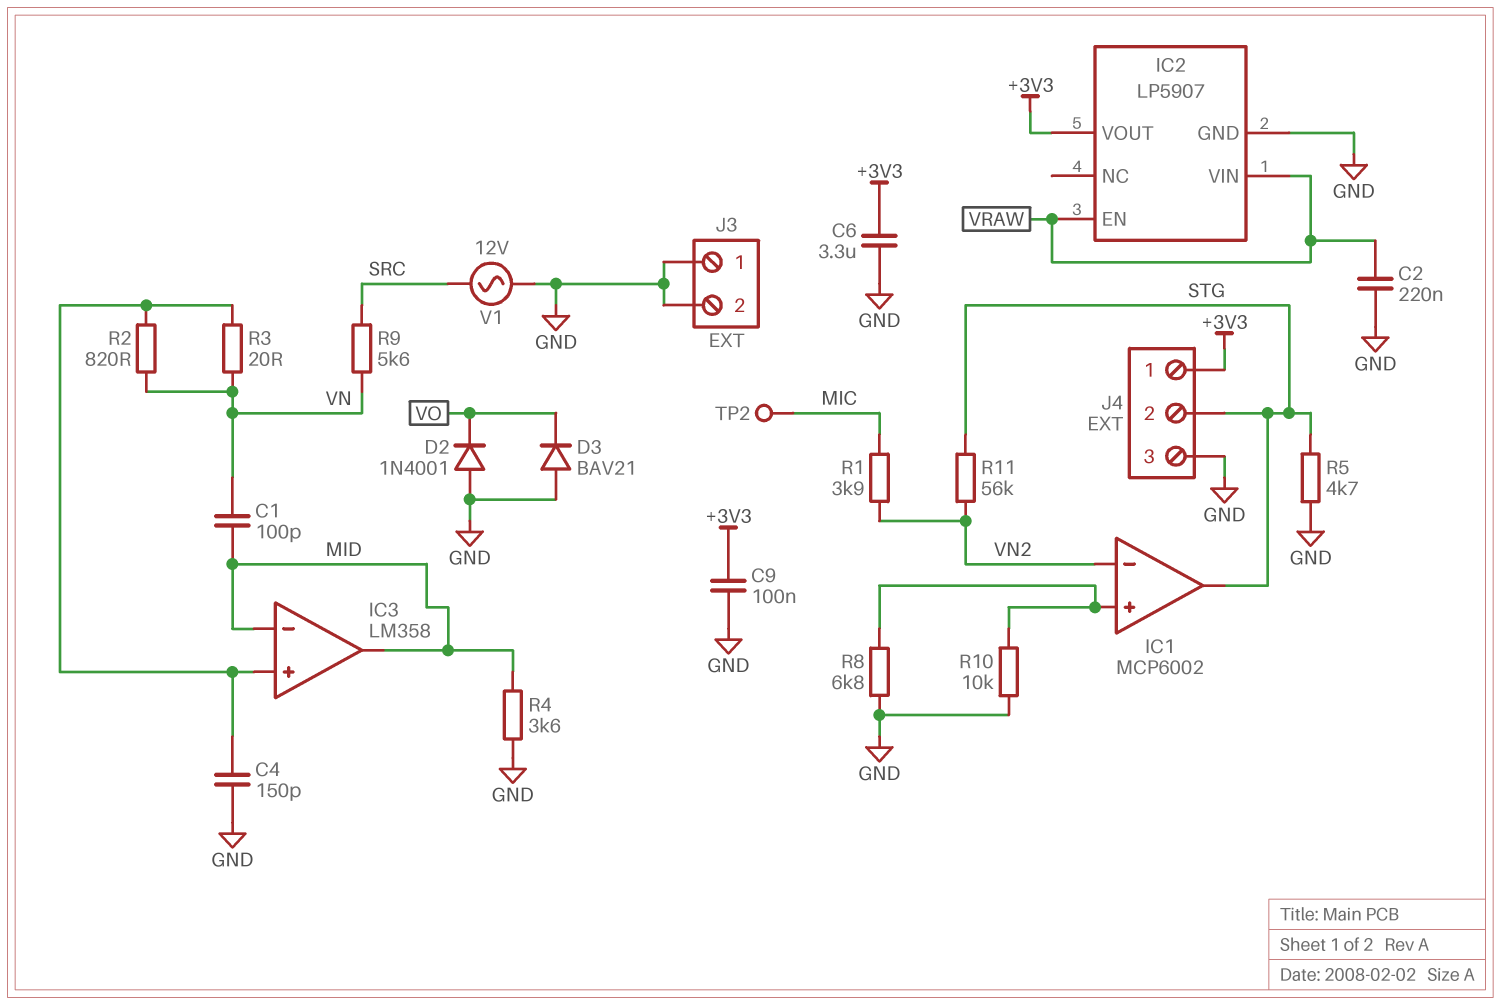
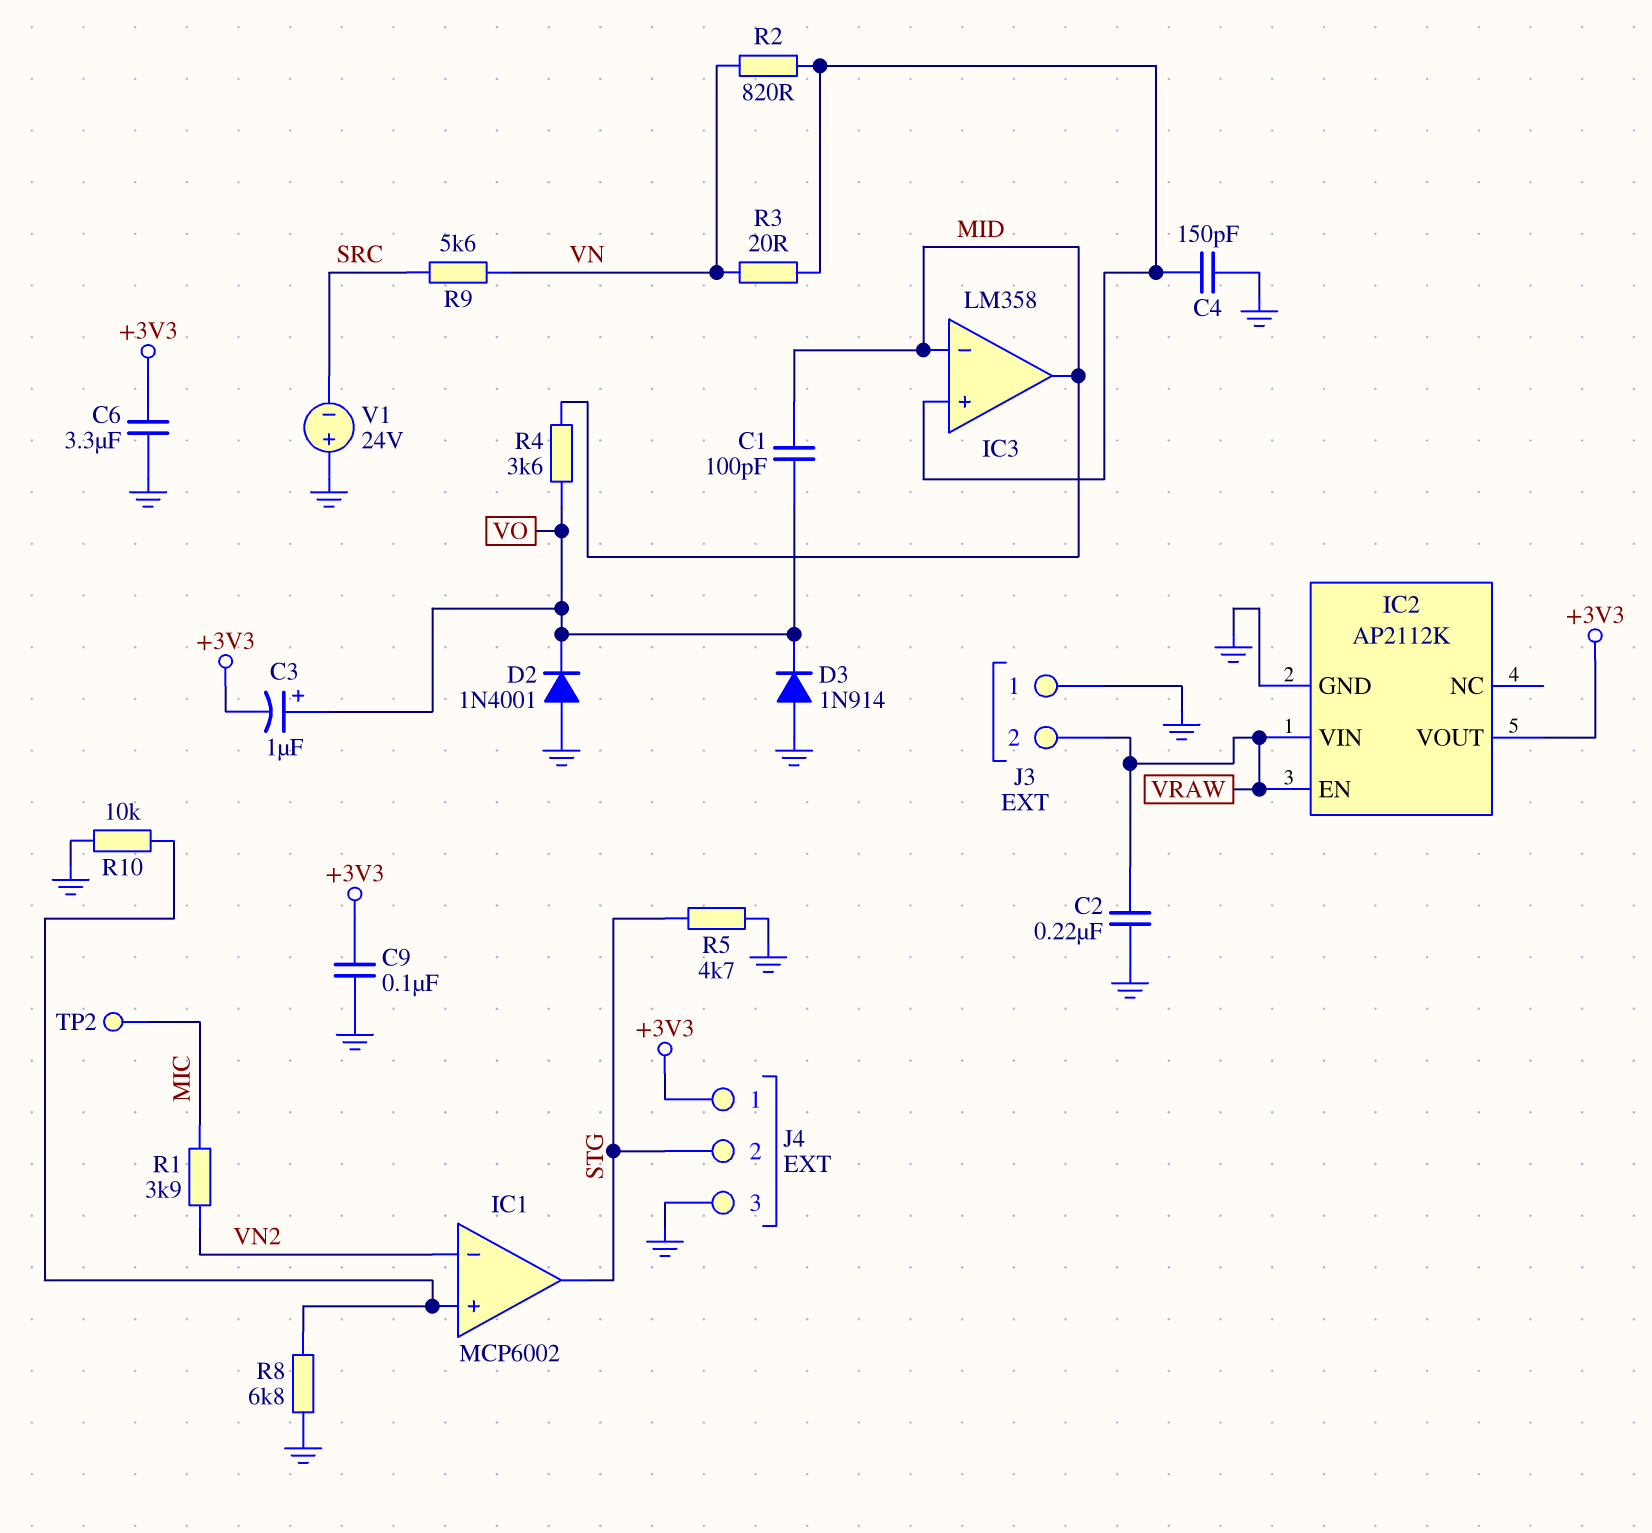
C1: 100pF (MID, VN) -> 100pF (MID, VO)
C3: none -> 1uF (plus VO, minus +3V3)
D3: diode BAV21 (A GND, K VO) -> diode 1N914 (A GND, K VO)
IC2: LP5907 -> AP2112K
J3 pin 2: GND -> VRAW
R4: 3.6k (GND, MID) -> 3.6k (MID, VO)
R11: 56k (STG, VN2) -> none
V1: AC 12V (GND, SRC) -> 24V (plus GND, minus SRC)

